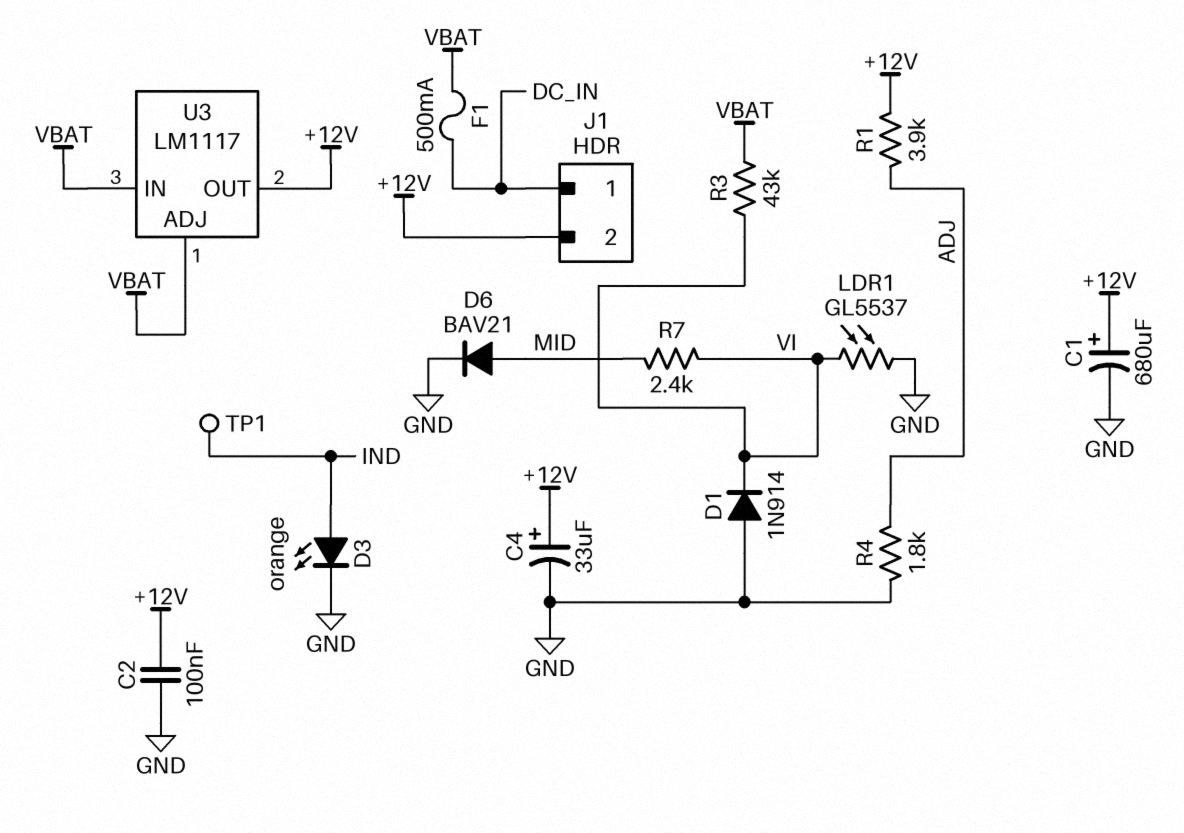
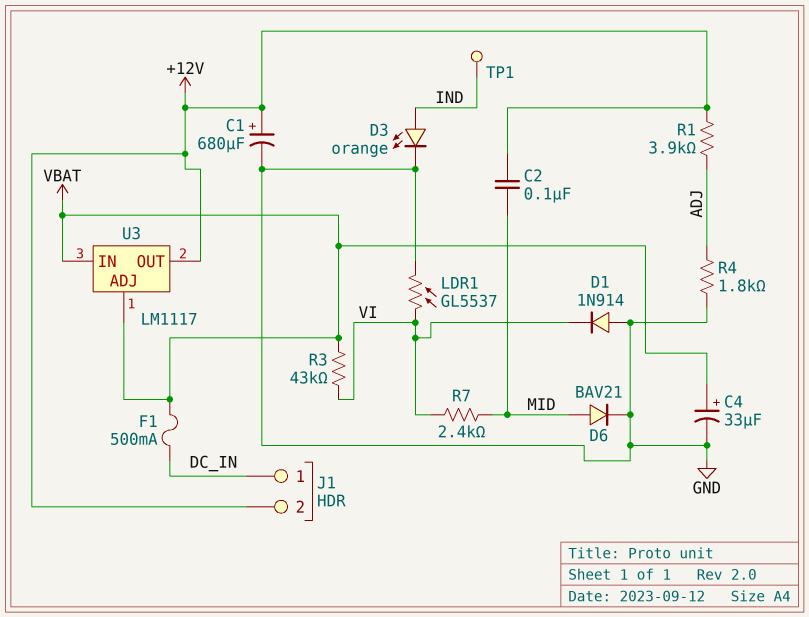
C2: 100nF (+12V, GND) -> 100nF (+12V, MID)
C4: 33uF (plus +12V, minus GND) -> 33uF (plus VBAT, minus GND)

